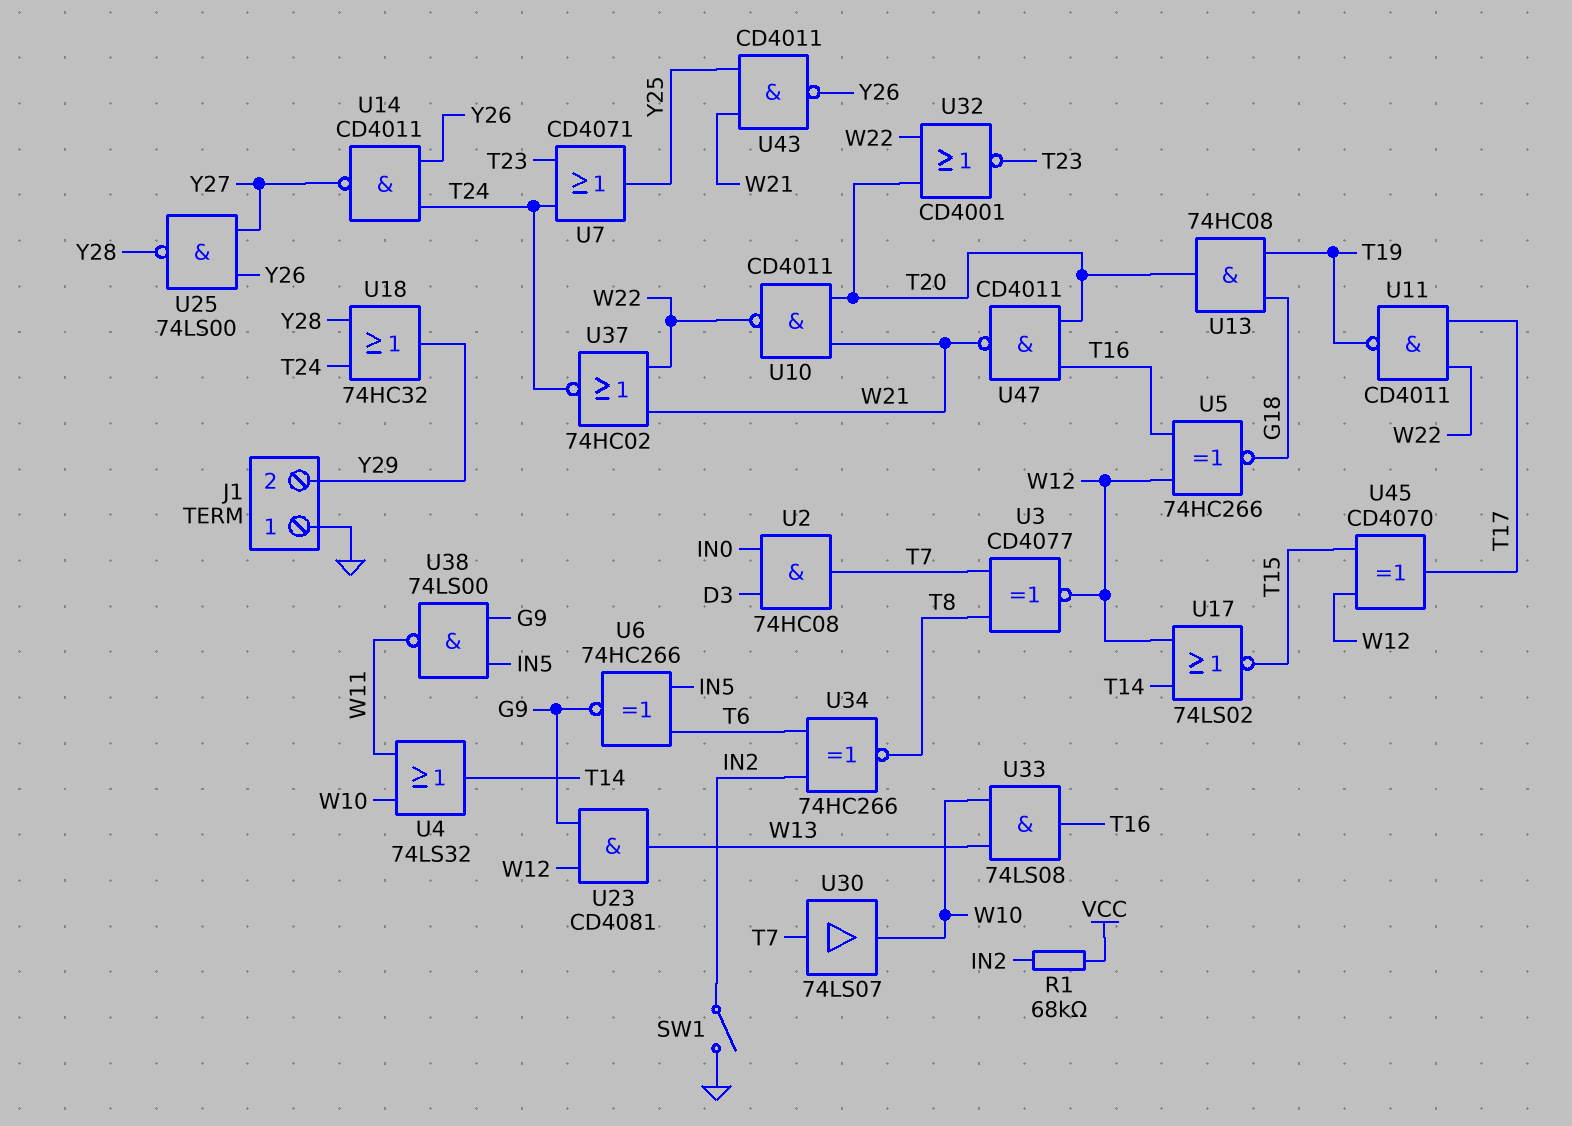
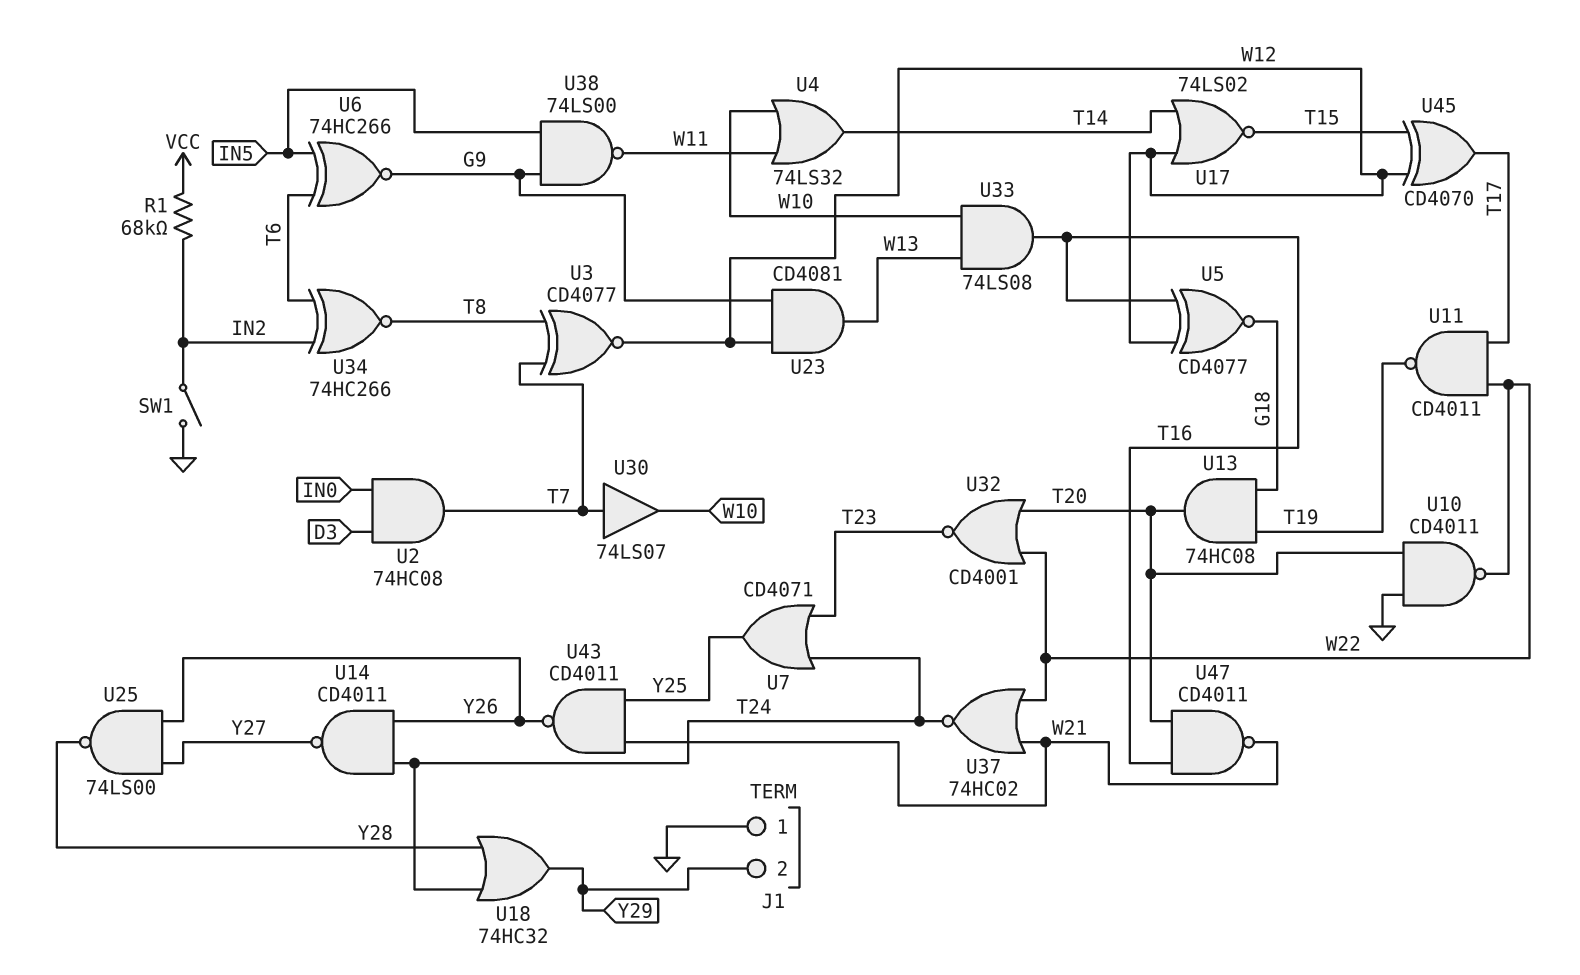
U5: XNOR 74HC266 (in T16, in W12, out G18) -> XNOR CD4077 (in T16, in W12, out G18)
U10: NAND CD4011 (in T20, in W21, out W22) -> NAND CD4011 (in GND, in T20, out W22)

